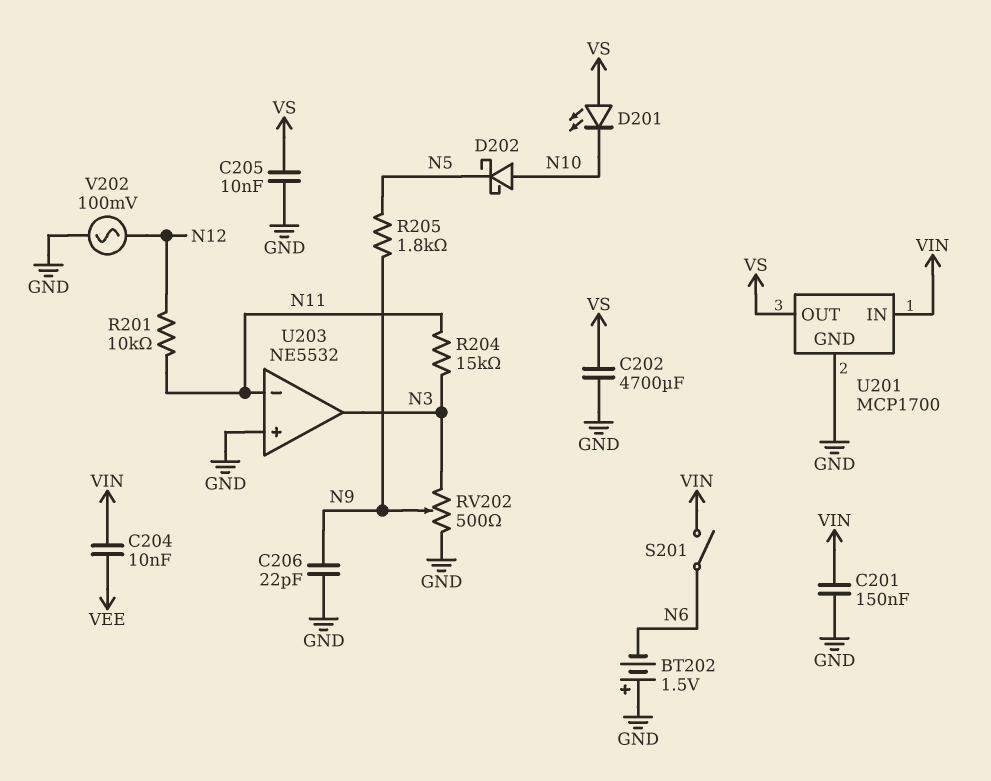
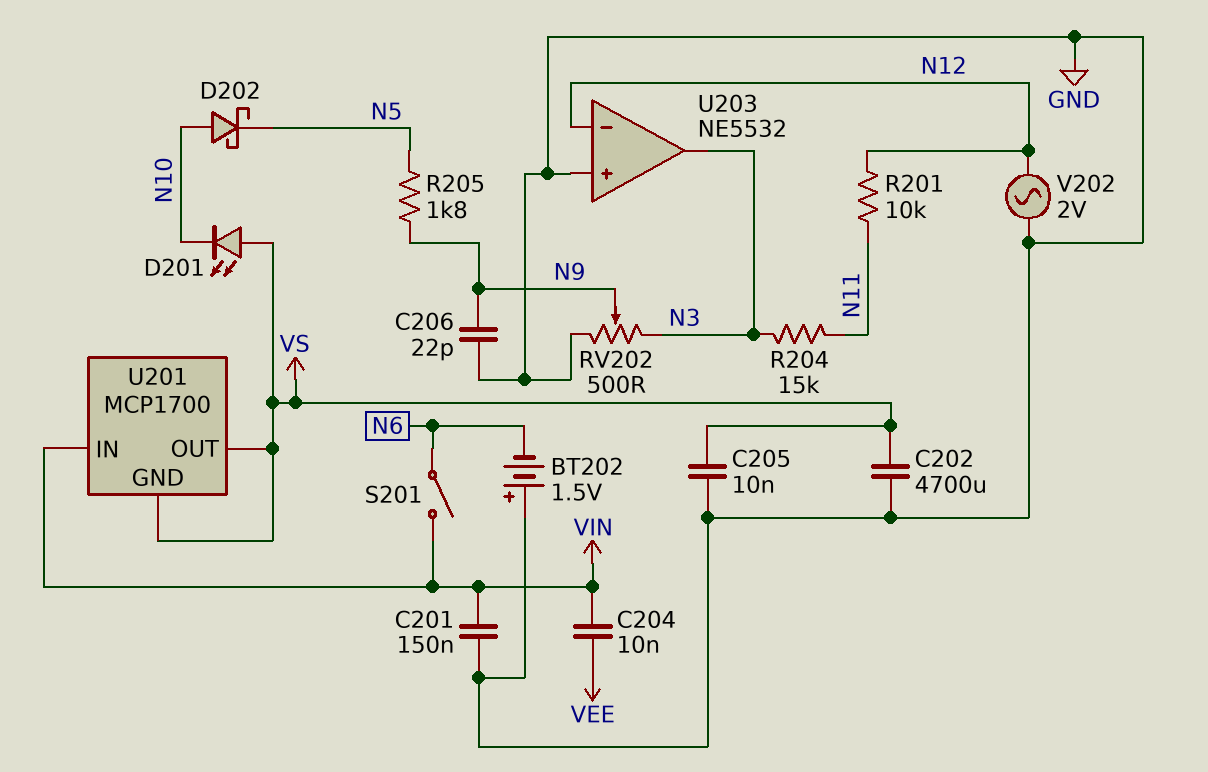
U201 pin GND: GND -> VS
U203 pin in-: N11 -> N12
V202: AC 100mV (GND, N12) -> AC 2V (GND, N12)

